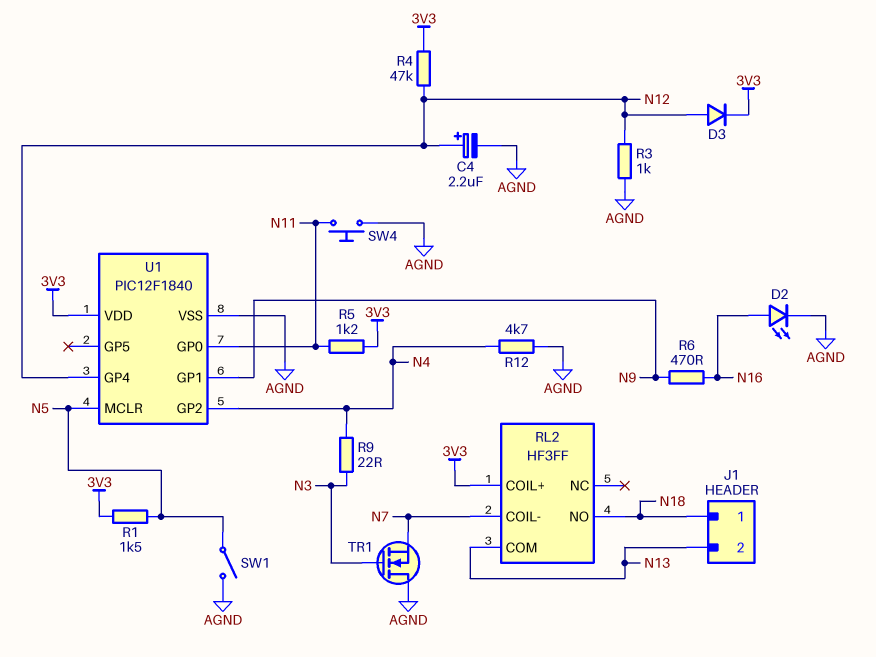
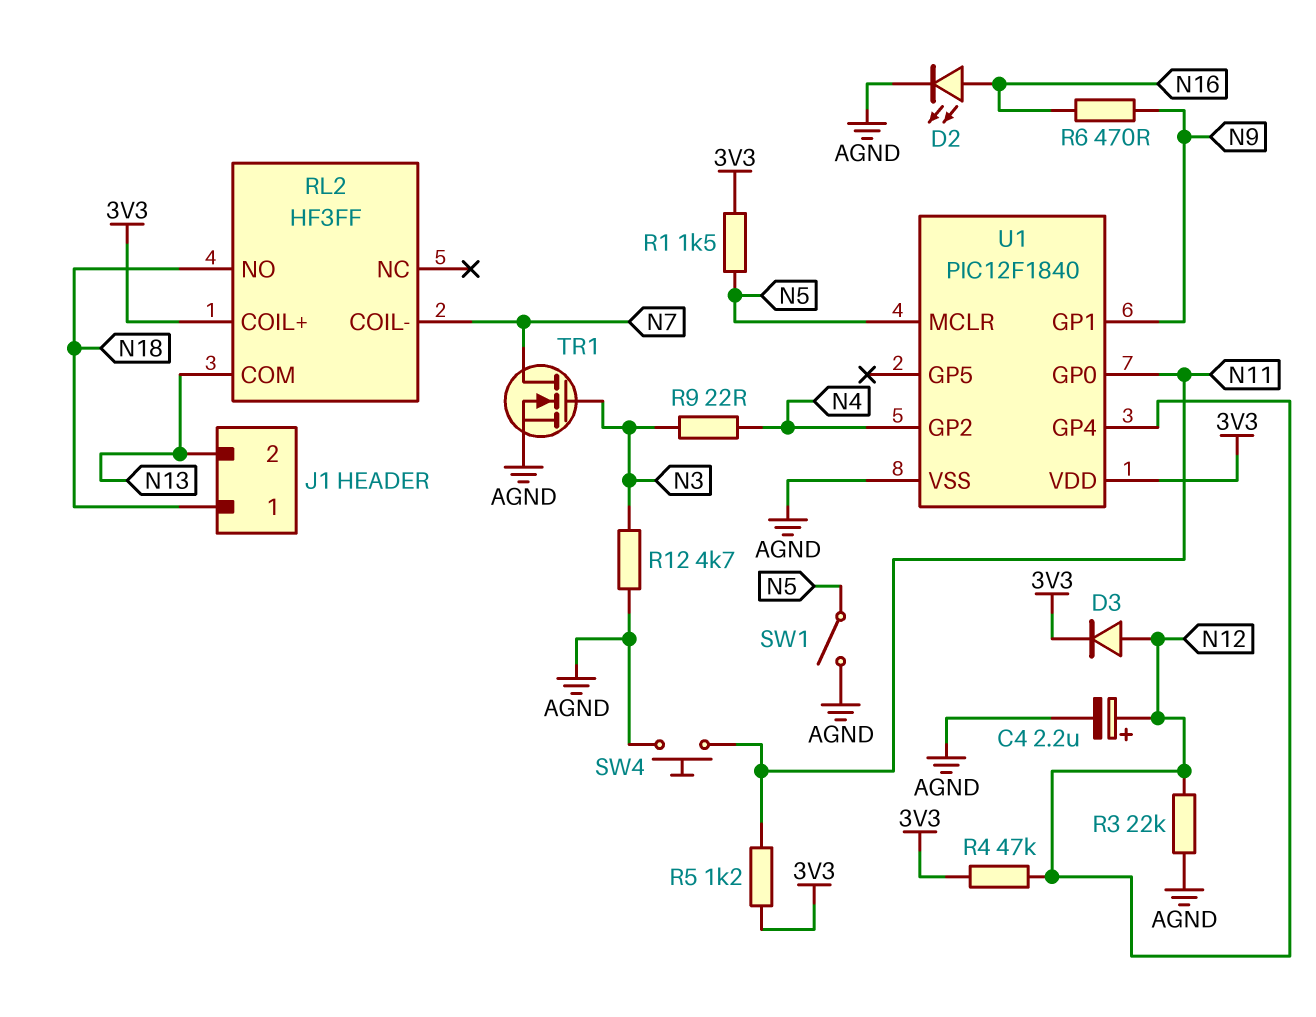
R3: 1k (AGND, N12) -> 22k (AGND, N12)
R12: 4.7k (AGND, N4) -> 4.7k (AGND, N3)
TR1: NMOS (G N3, D AGND, S N7) -> NMOS (G N3, D N7, S AGND)

